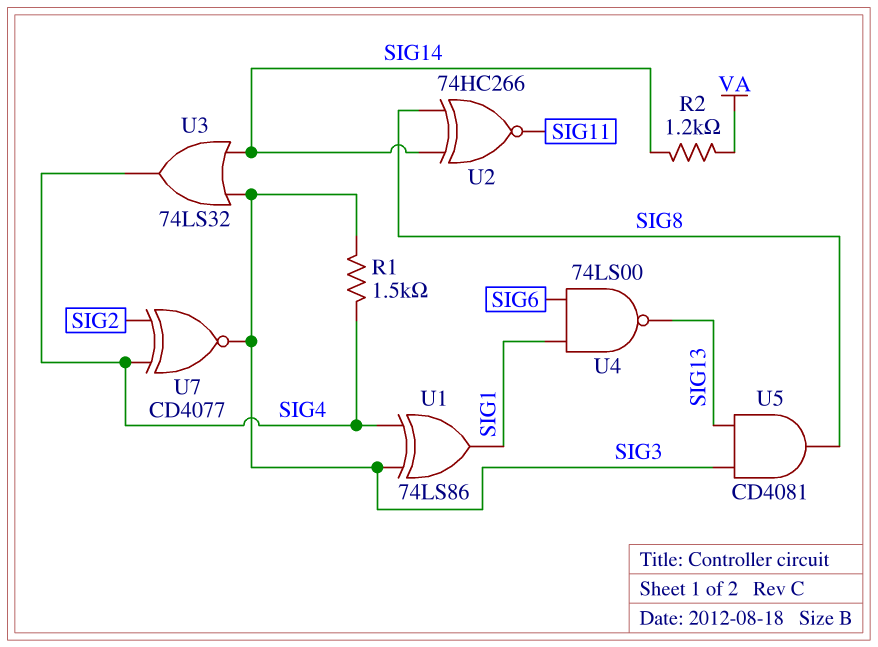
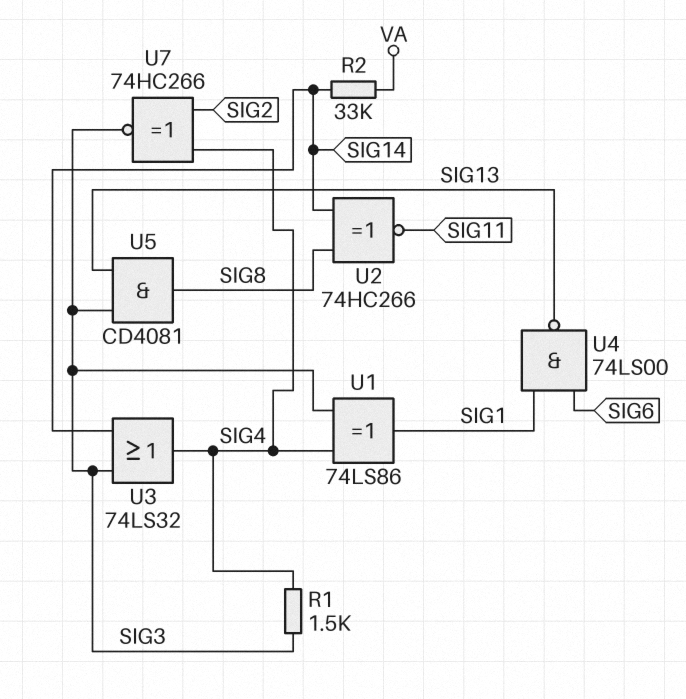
R2: 1.2k (SIG14, VA) -> 33k (SIG14, VA)
U7: XNOR CD4077 (in SIG2, in SIG4, out SIG3) -> XNOR 74HC266 (in SIG2, in SIG4, out SIG3)

